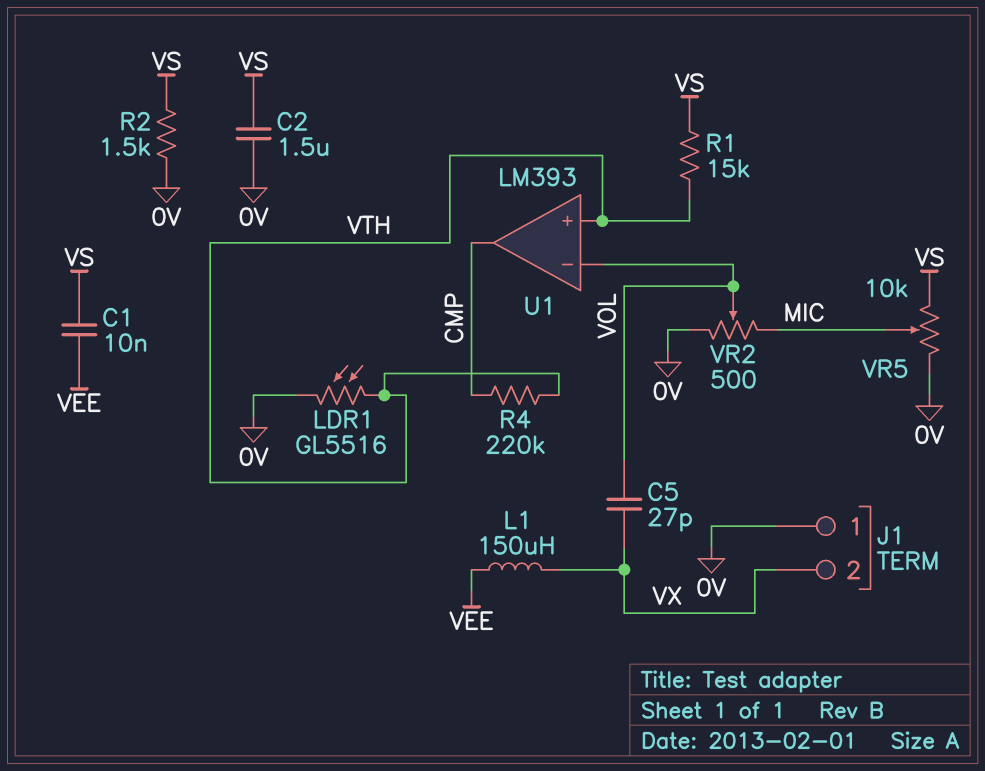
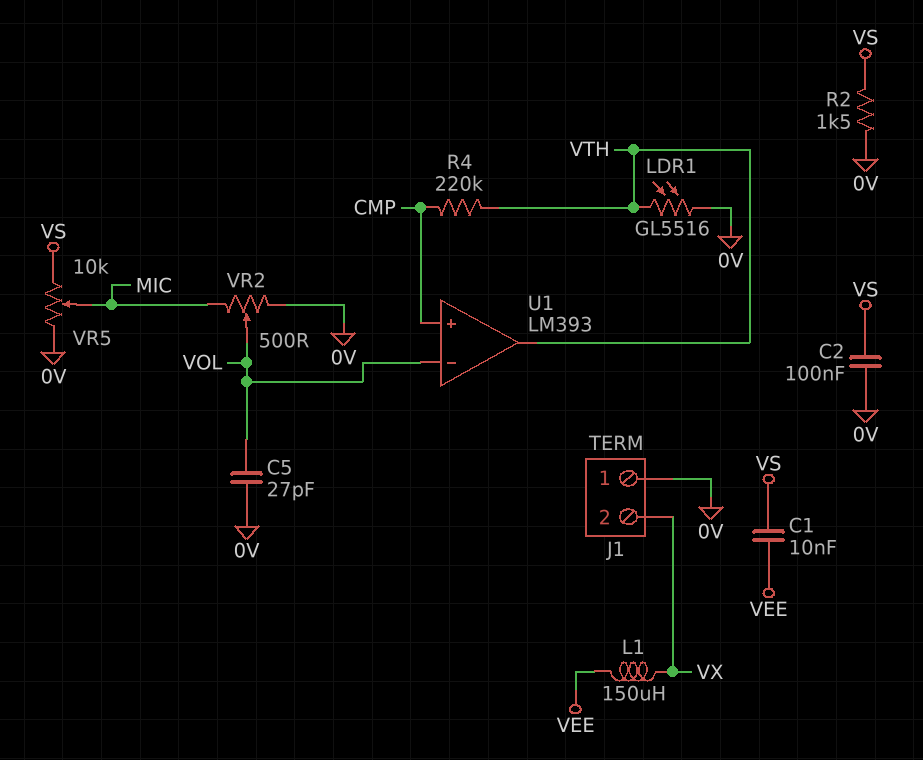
C2: 1.5uF (0V, VS) -> 100nF (0V, VS)
C5: 27pF (VOL, VX) -> 27pF (0V, VOL)
R1: 15k (VS, VTH) -> none
U1 pin in+: VTH -> CMP
U1 pin out: CMP -> VTH

